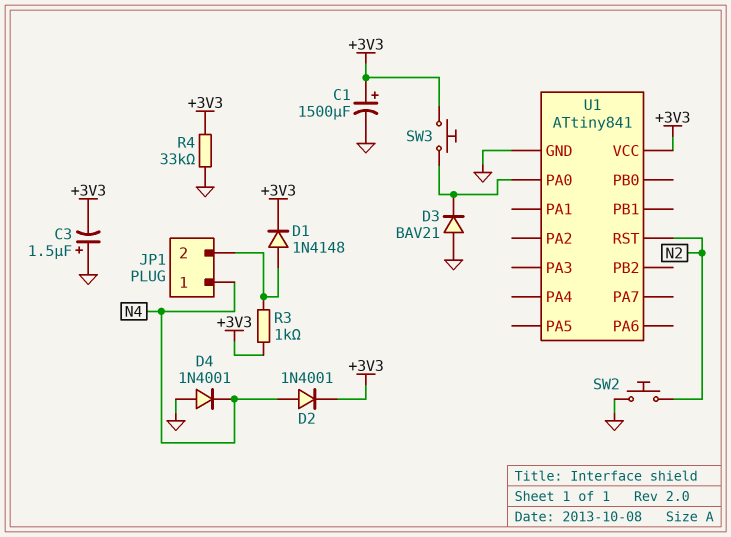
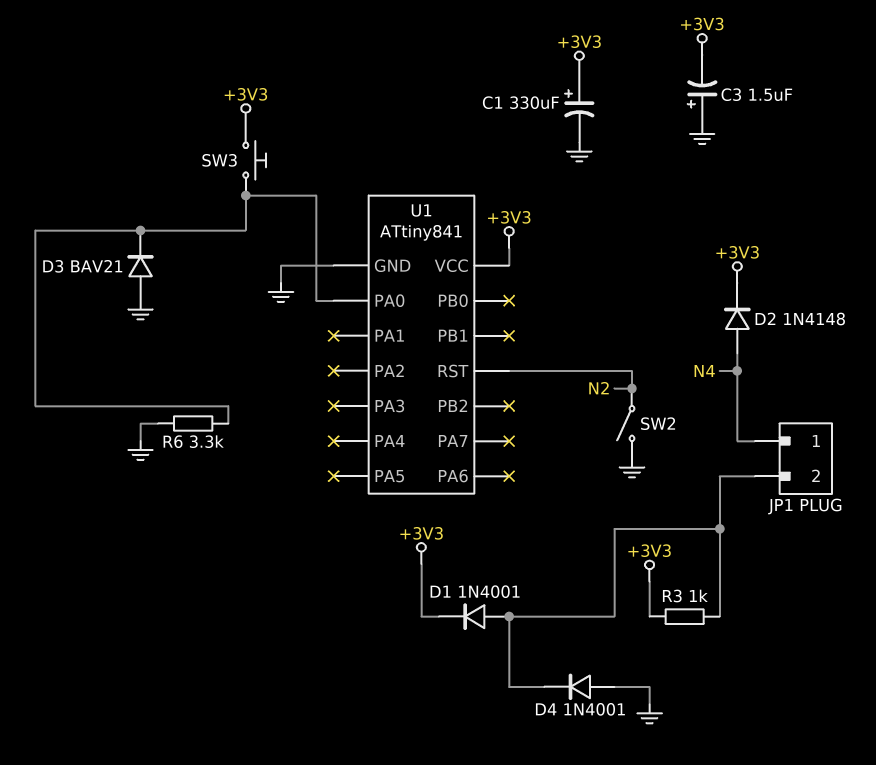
C1: 1500uF (plus +3V3, minus GND) -> 330uF (plus +3V3, minus GND)
D1: diode 1N4148 (A JP1/2, K +3V3) -> diode 1N4001 (A JP1/2, K +3V3)
D2: diode 1N4001 (A N4, K +3V3) -> diode 1N4148 (A N4, K +3V3)
D4: diode 1N4001 (A GND, K N4) -> diode 1N4001 (A GND, K JP1/2)
R4: 33k (+3V3, GND) -> none
R6: none -> 3.3k (GND, U1/PA0)
SW2: button (GND, N2) -> switch (GND, N2)

